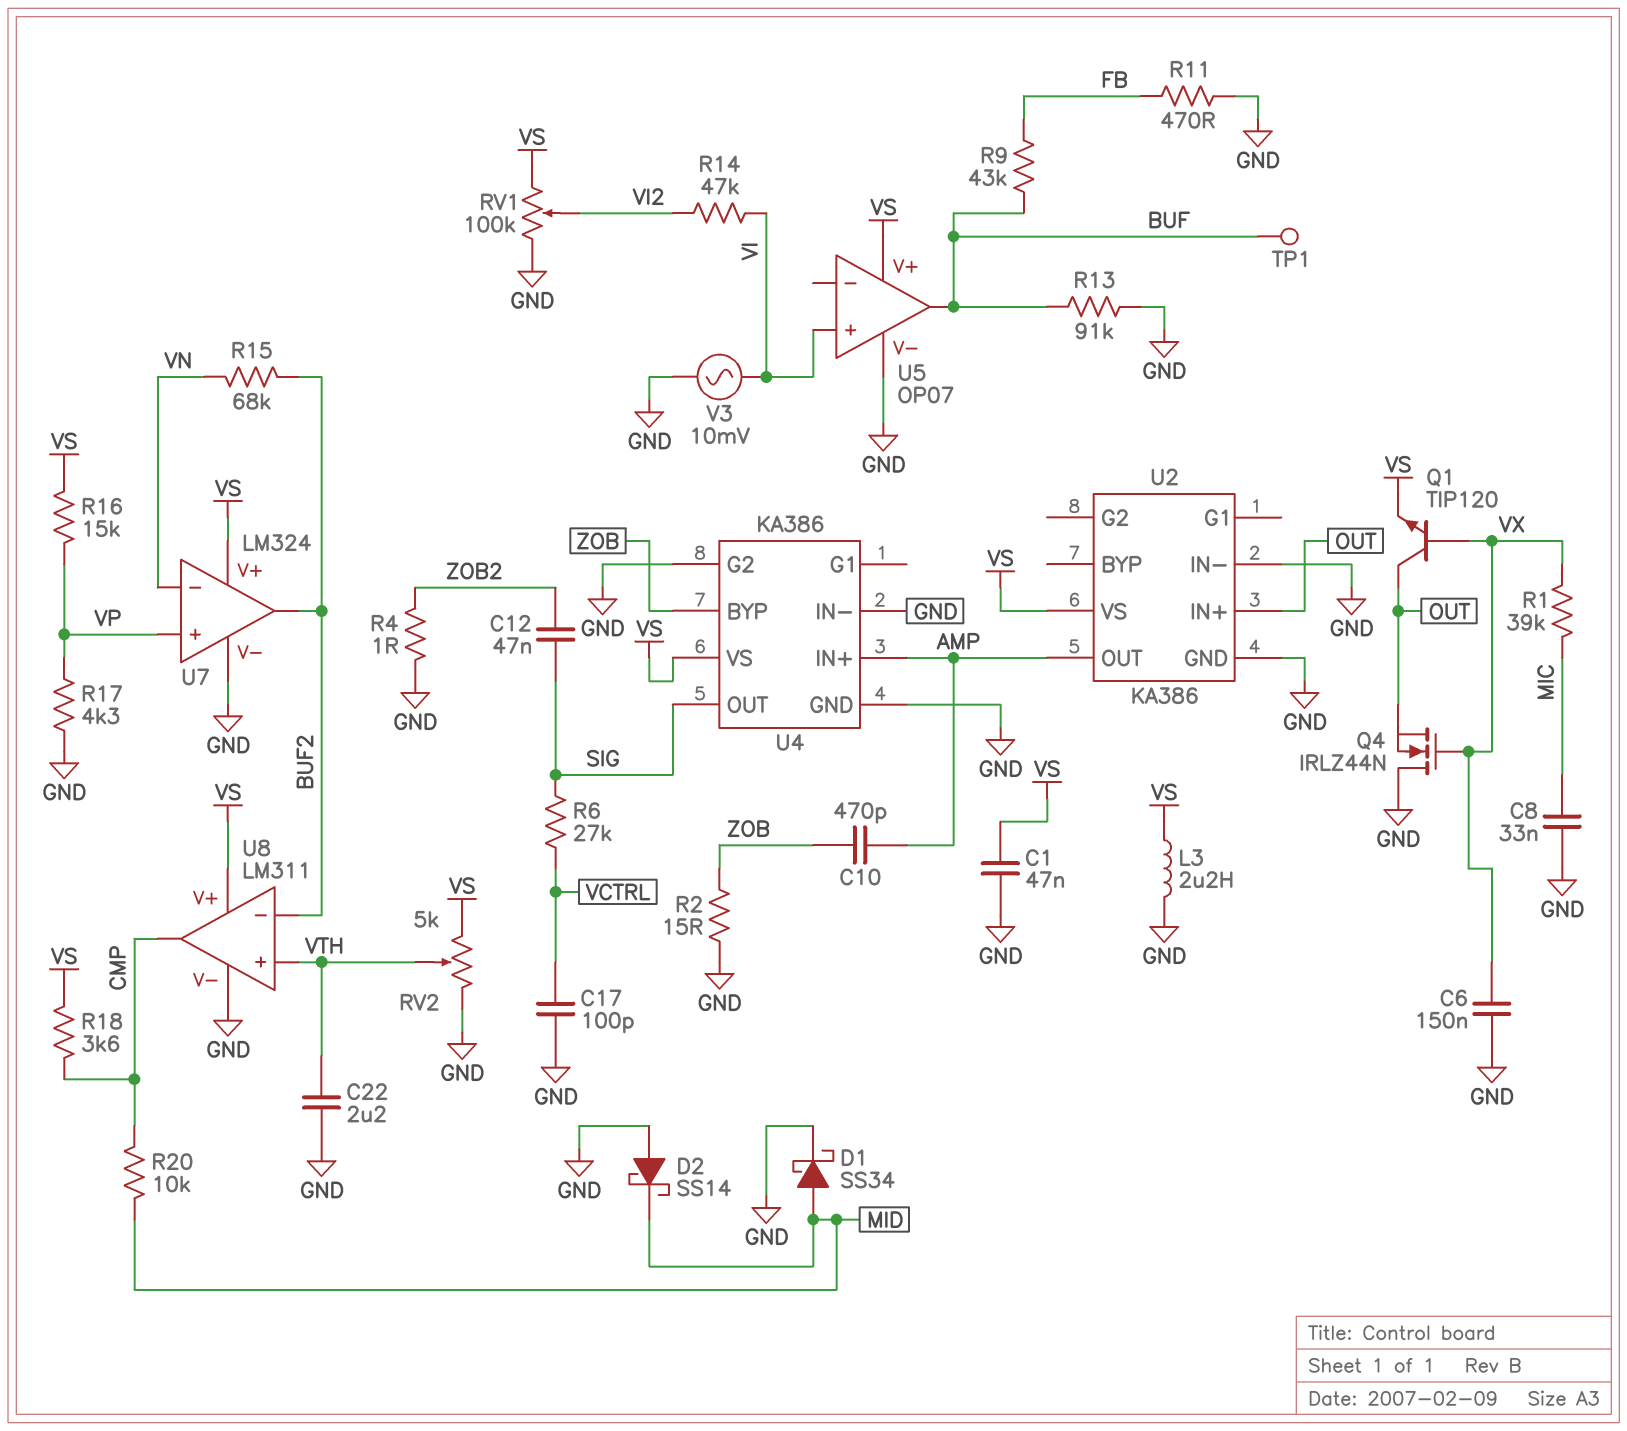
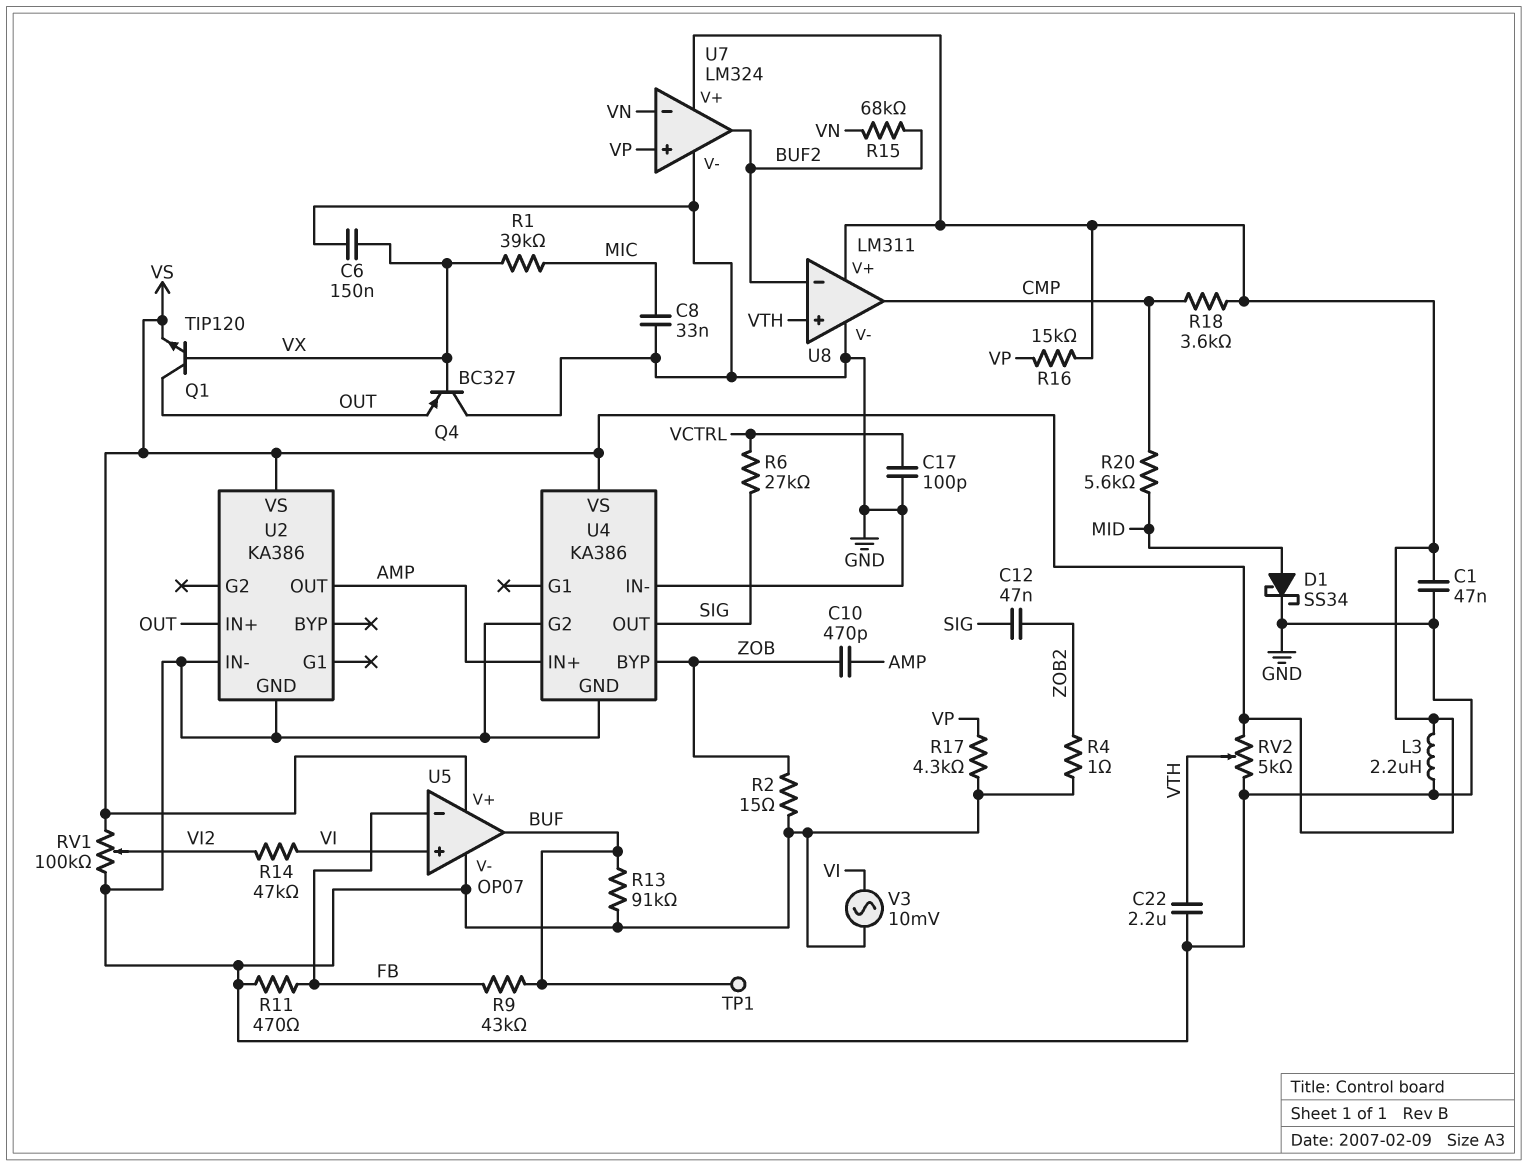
D2: schottky SS14 (A GND, K MID) -> none
Q4: NMOS IRLZ44N (G VX, D GND, S OUT) -> PNP BC327 (B VX, C GND, E OUT)
R20: 10k (CMP, MID) -> 5.6k (CMP, MID)
U5 pin in-: none -> FB

